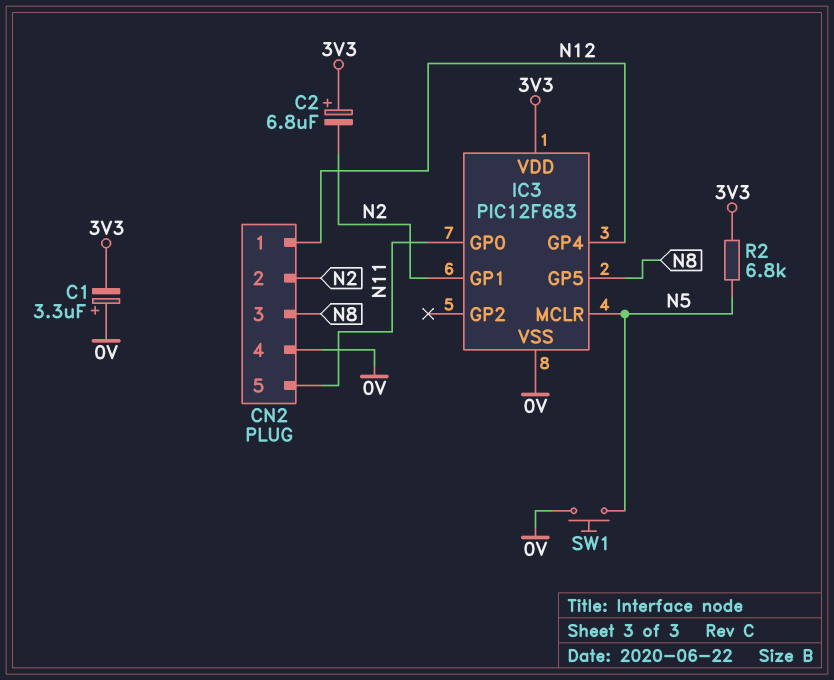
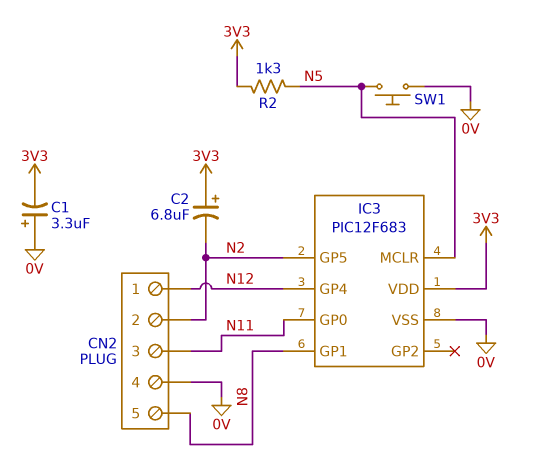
CN2 pin 3: N8 -> N11
CN2 pin 5: N11 -> N8
IC3 pin GP1: N2 -> N8
IC3 pin GP5: N8 -> N2
R2: 6.8k (3V3, N5) -> 1.3k (3V3, N5)

